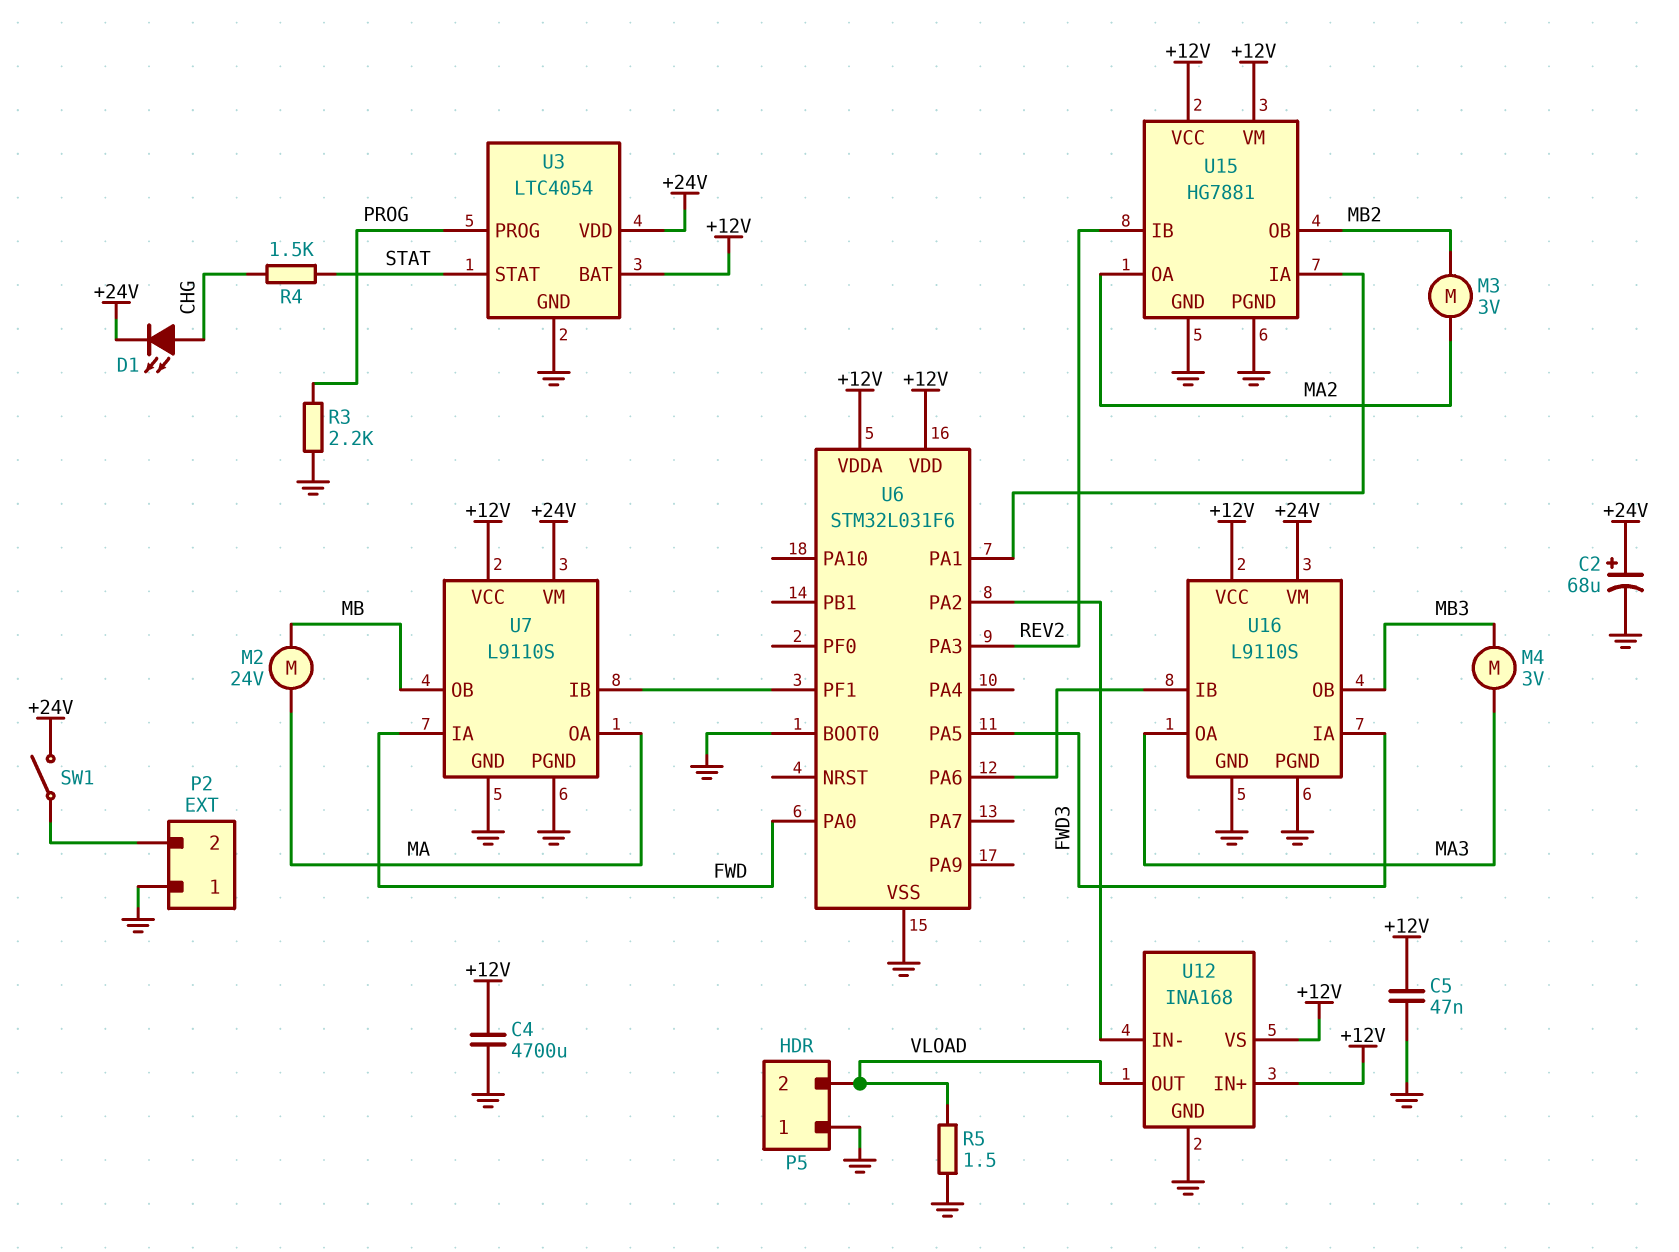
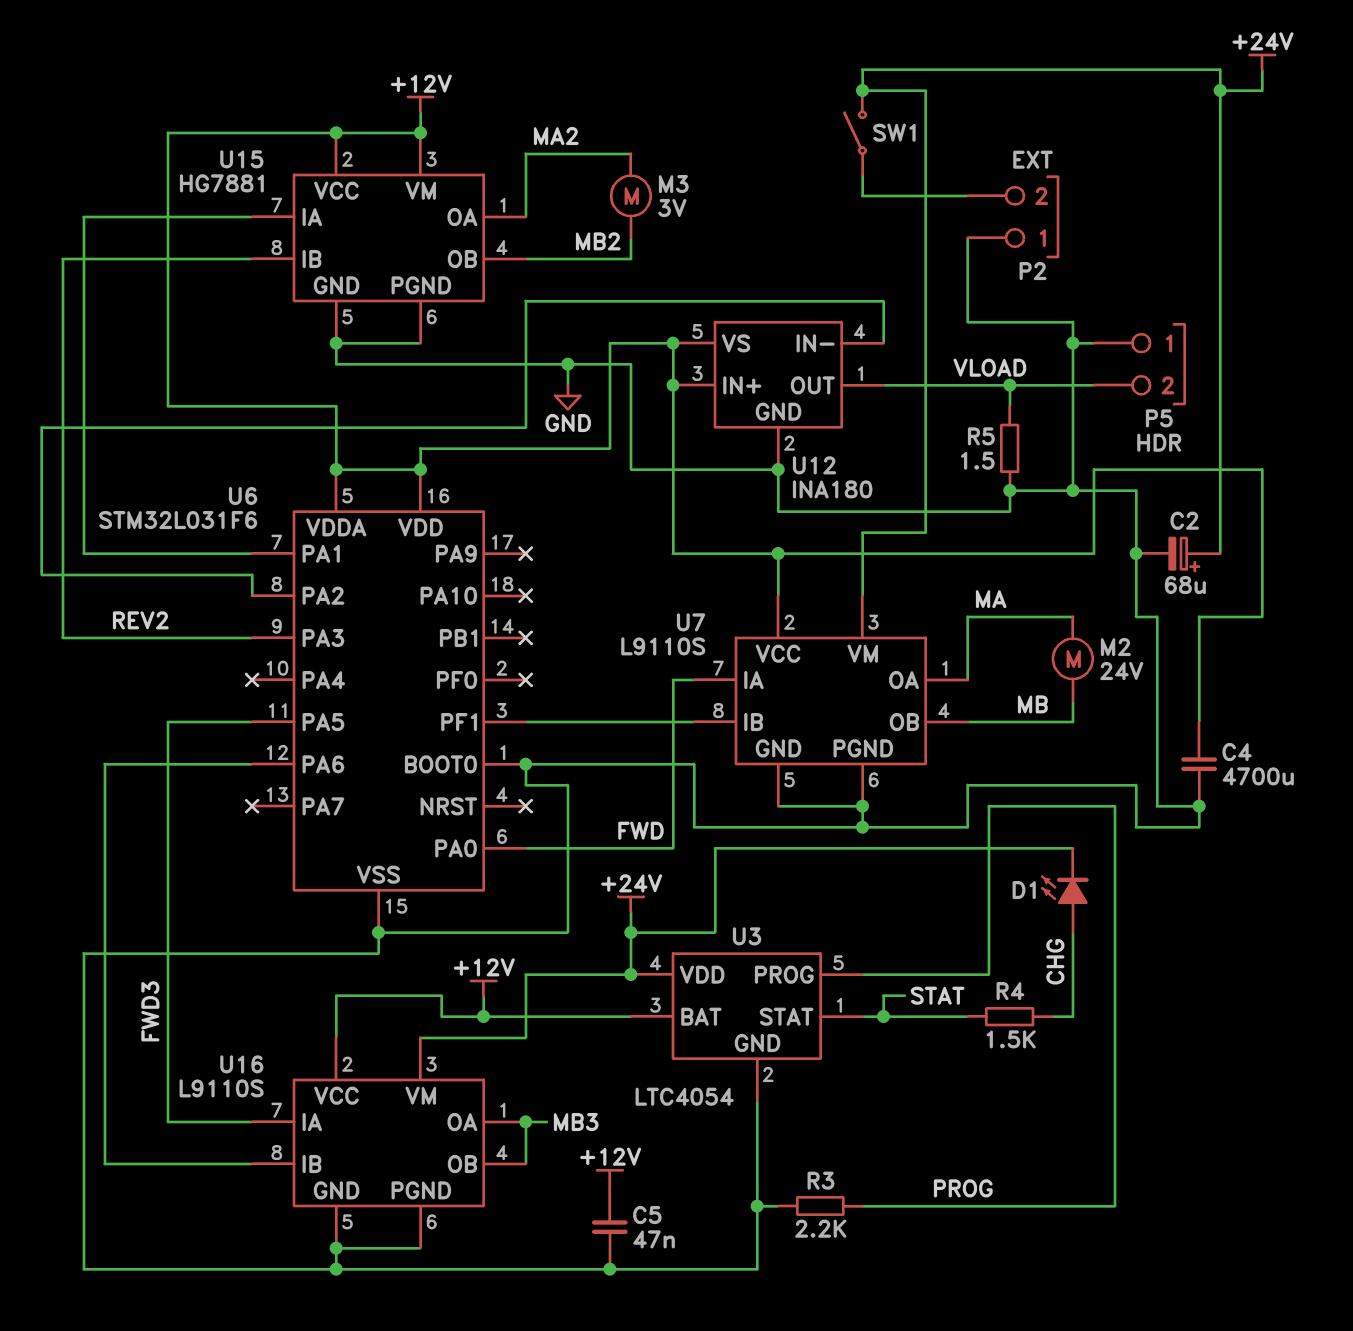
M4: motor 3V (MA3, MB3) -> none
U12: INA168 -> INA180
U16 pin OA: MA3 -> MB3

